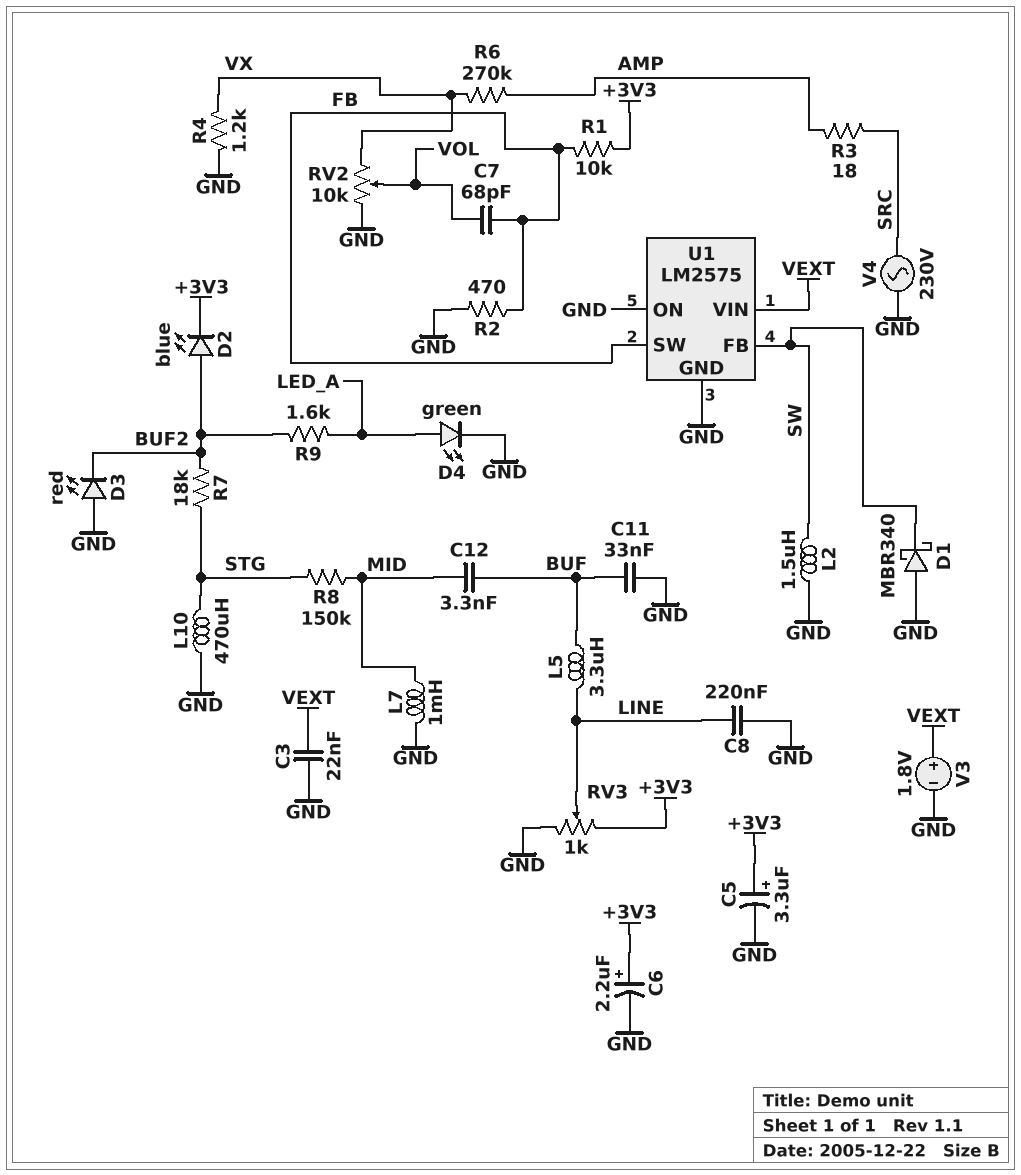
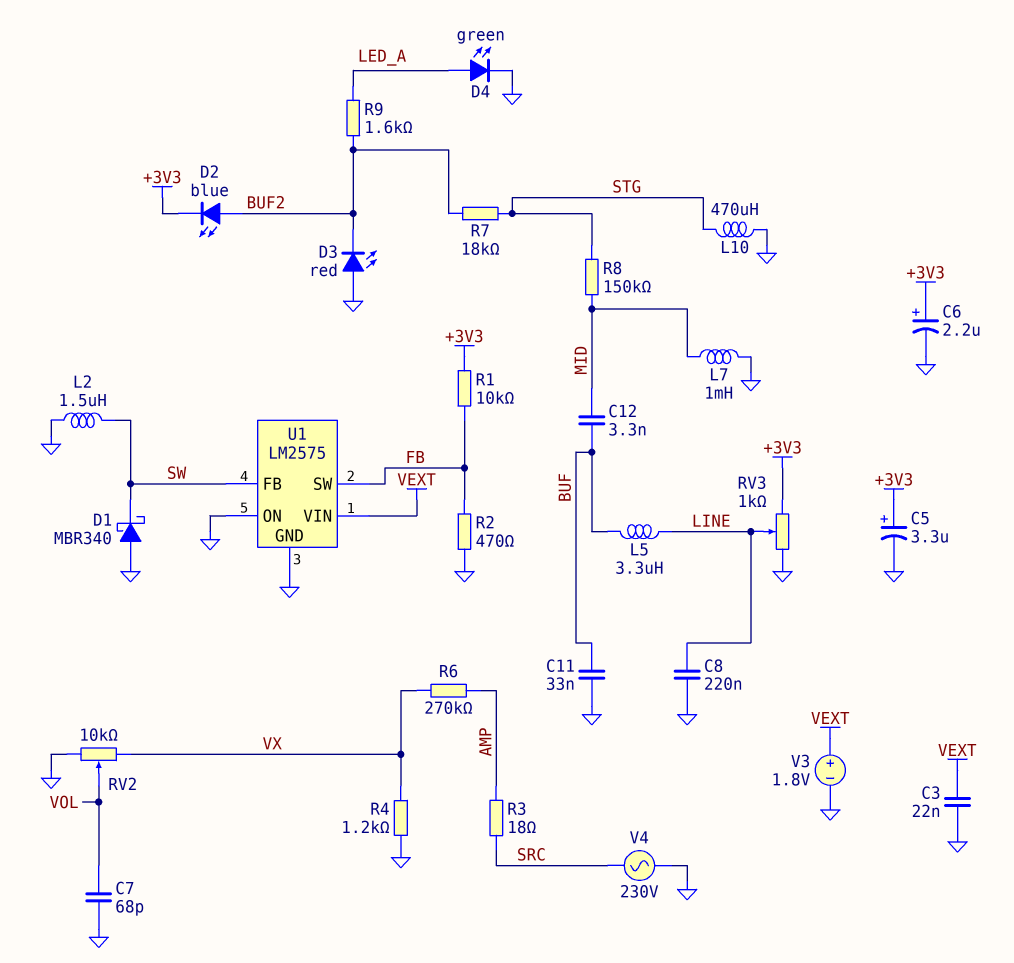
C7: 68pF (FB, VOL) -> 68pF (GND, VOL)

